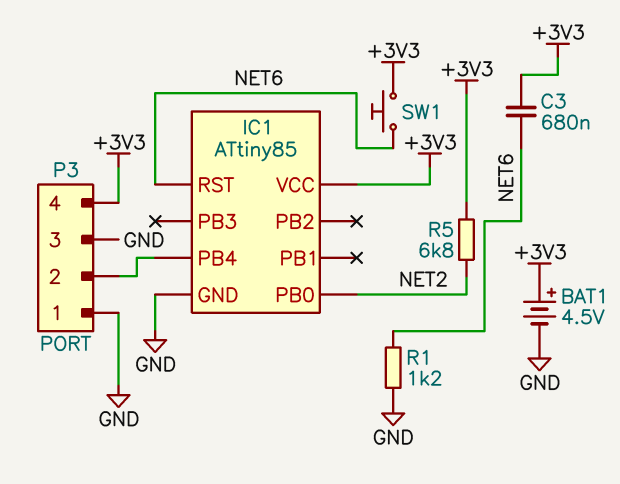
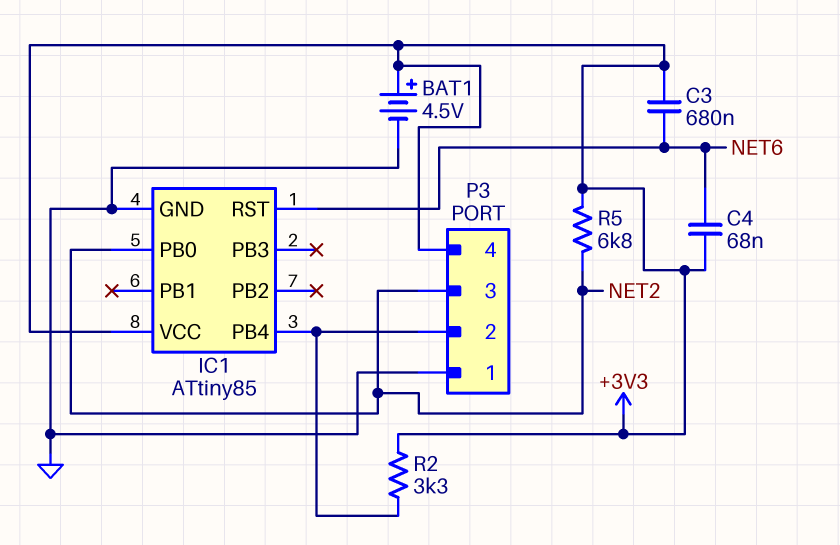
C4: none -> 68nF (+3V3, NET6)
P3 pin 3: GND -> NET2
R1: 1.2k (GND, NET6) -> none
R2: none -> 3.3k (+3V3, IC1/PB4)
SW1: button (+3V3, NET6) -> none

